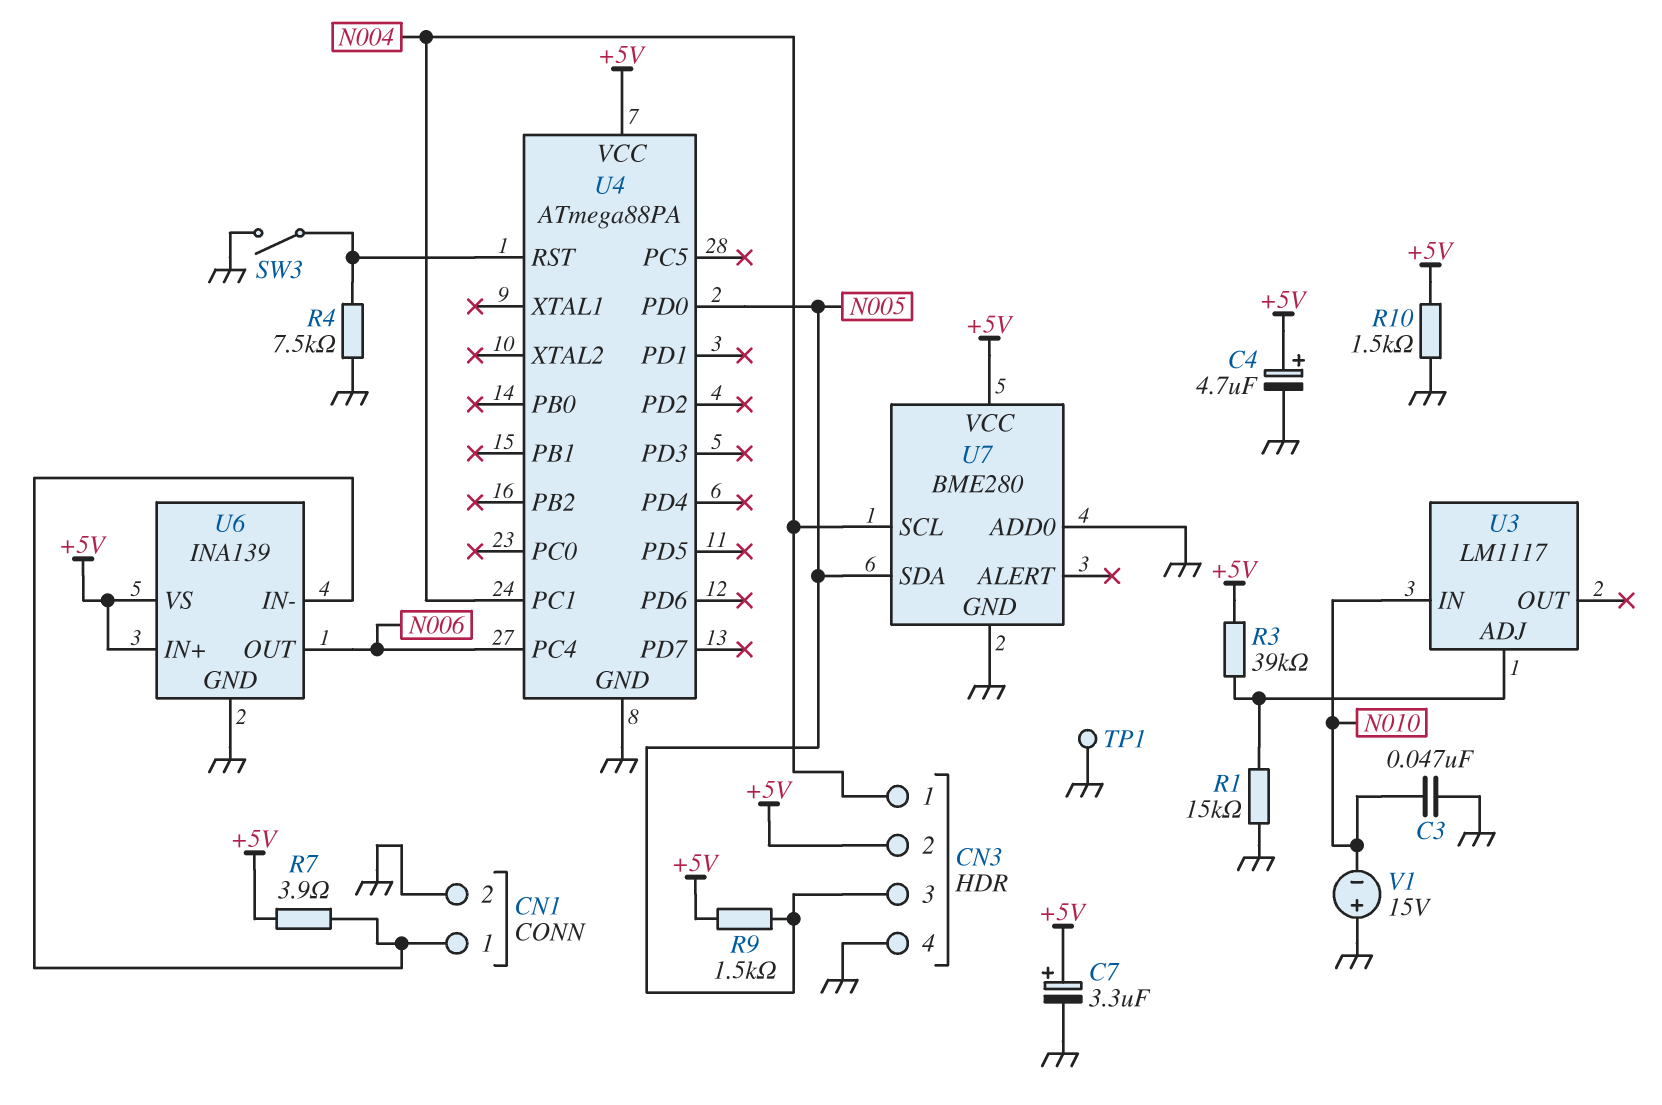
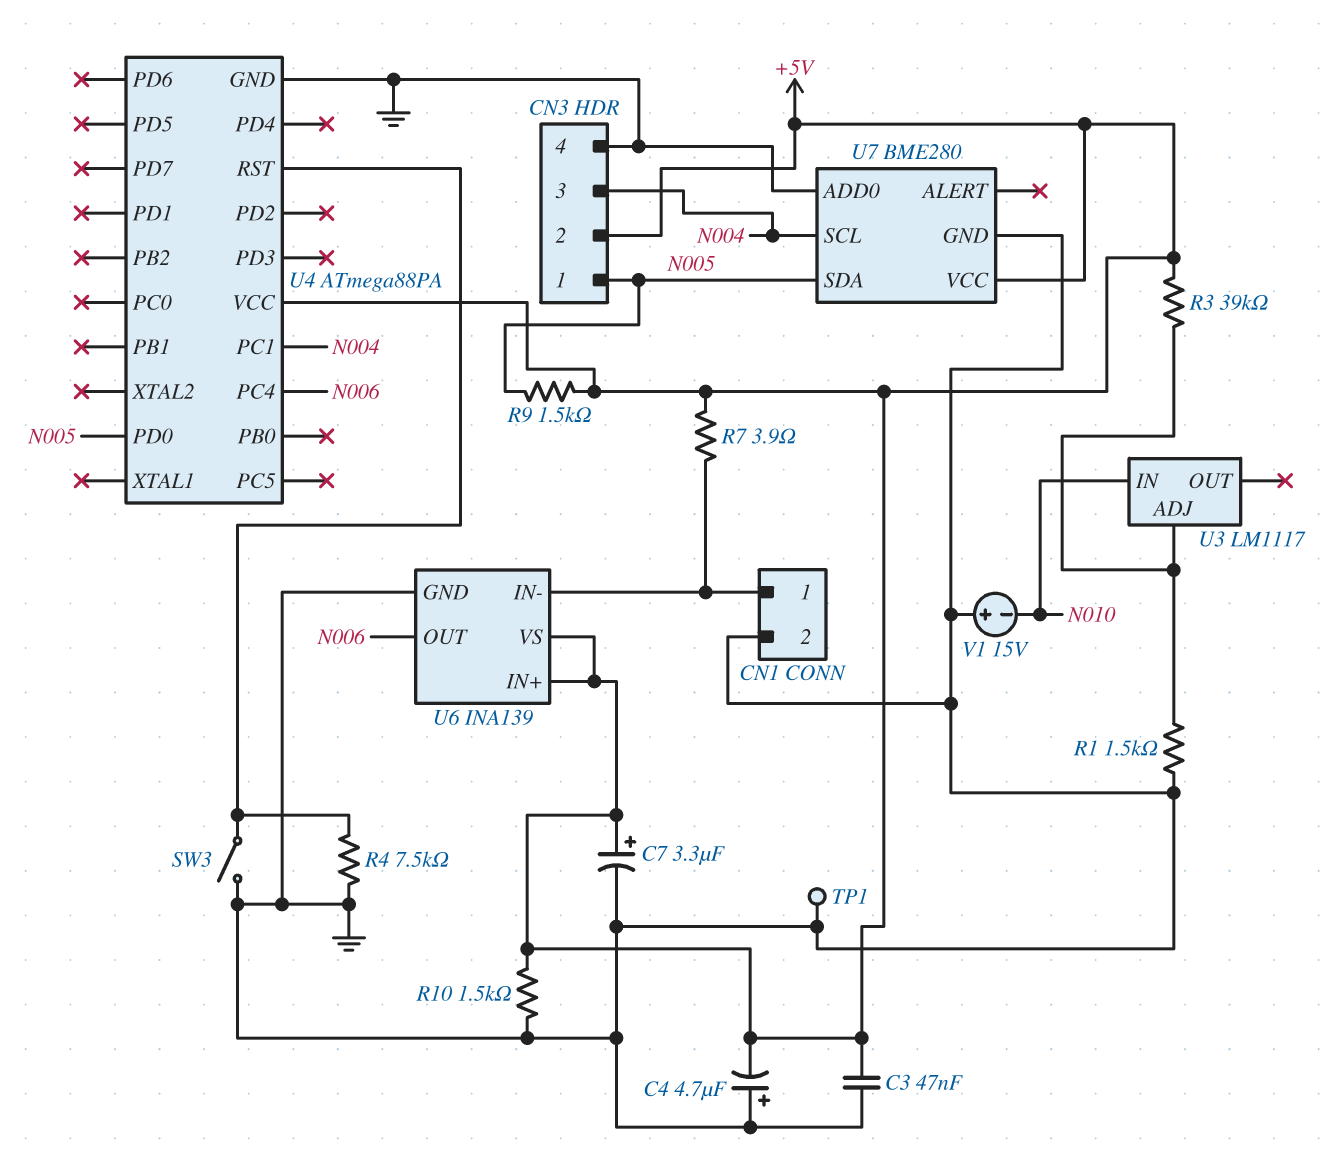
C3: 47nF (GND, N010) -> 47nF (+5V, GND)
C4: 4.7uF (plus +5V, minus GND) -> 4.7uF (plus GND, minus +5V)
CN3 pin 1: N004 -> N005
CN3 pin 3: N005 -> N004
R1: 15k (GND, U3/ADJ) -> 1.5k (GND, U3/ADJ)

